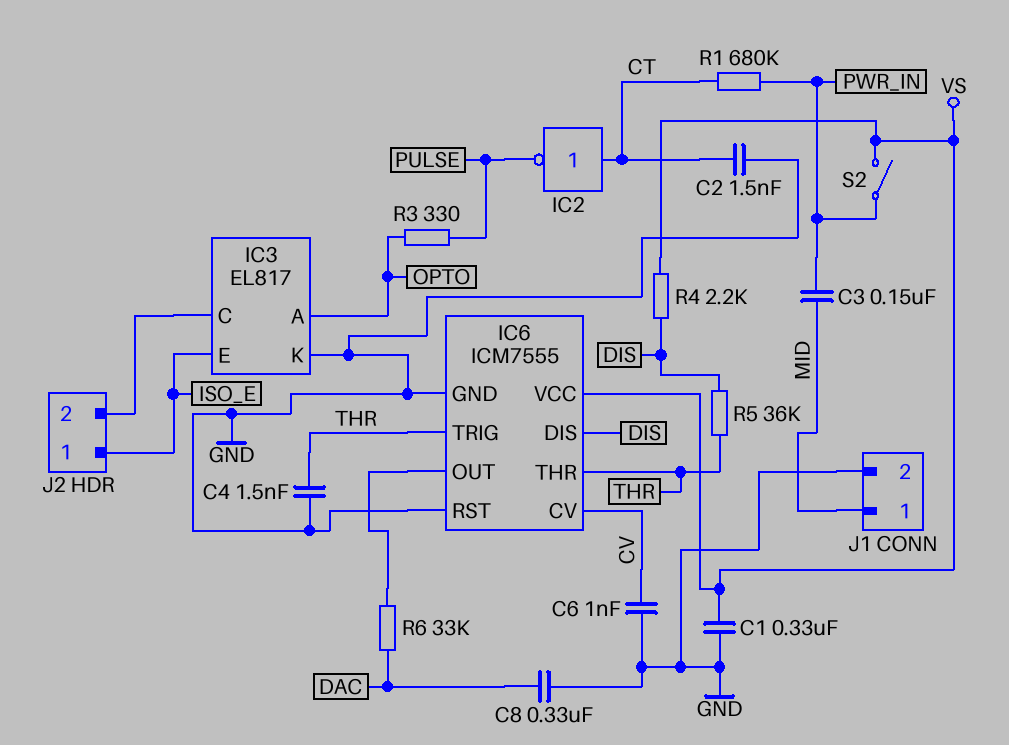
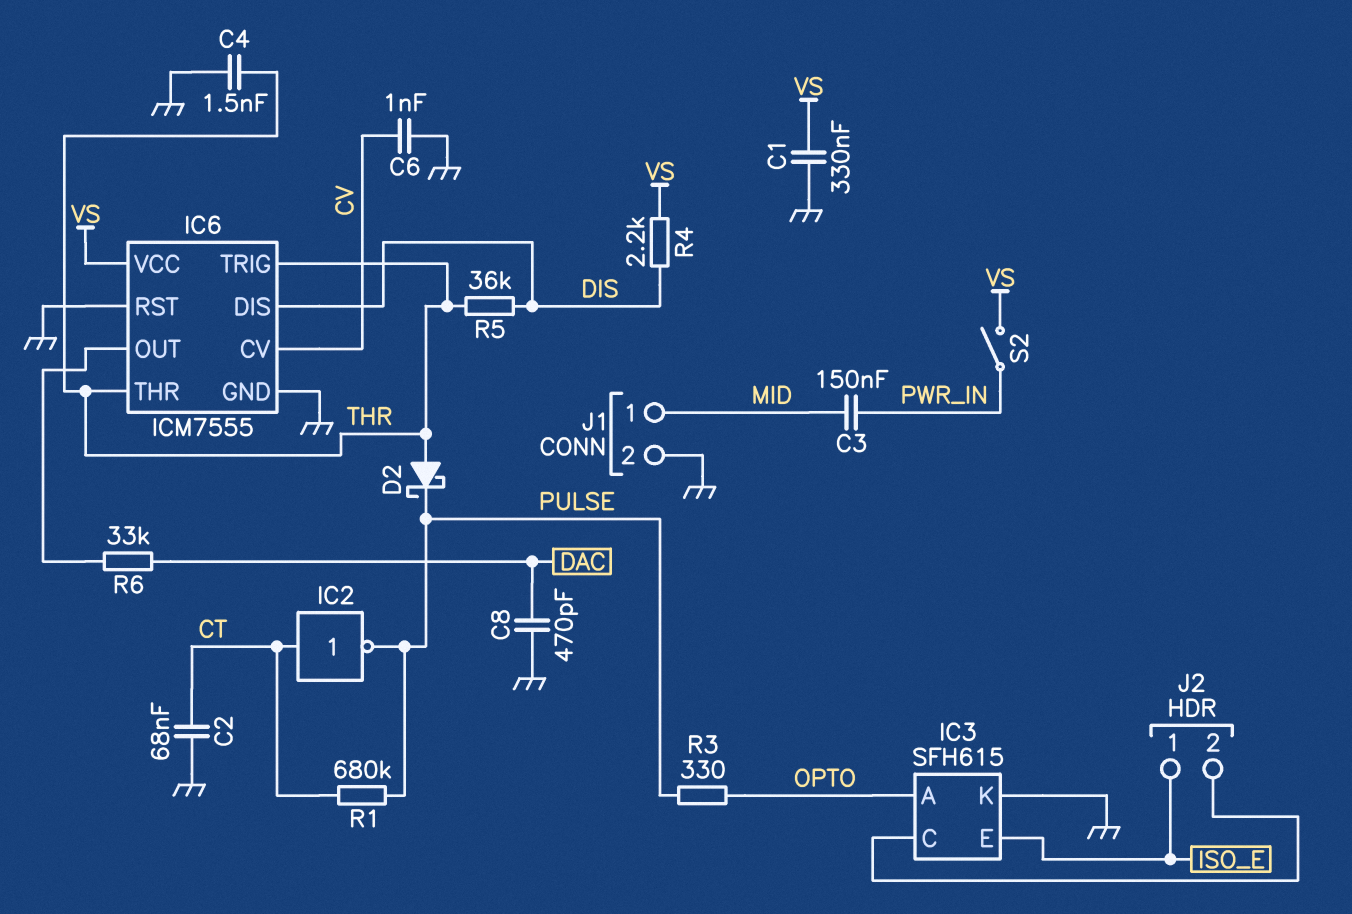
C2: 1.5nF (CT, GND) -> 68nF (CT, GND)
C8: 330nF (DAC, GND) -> 470pF (DAC, GND)
D2: none -> schottky (A THR, K PULSE)
IC3: EL817 -> SFH615
R1: 680k (CT, PWR_IN) -> 680k (CT, PULSE)

